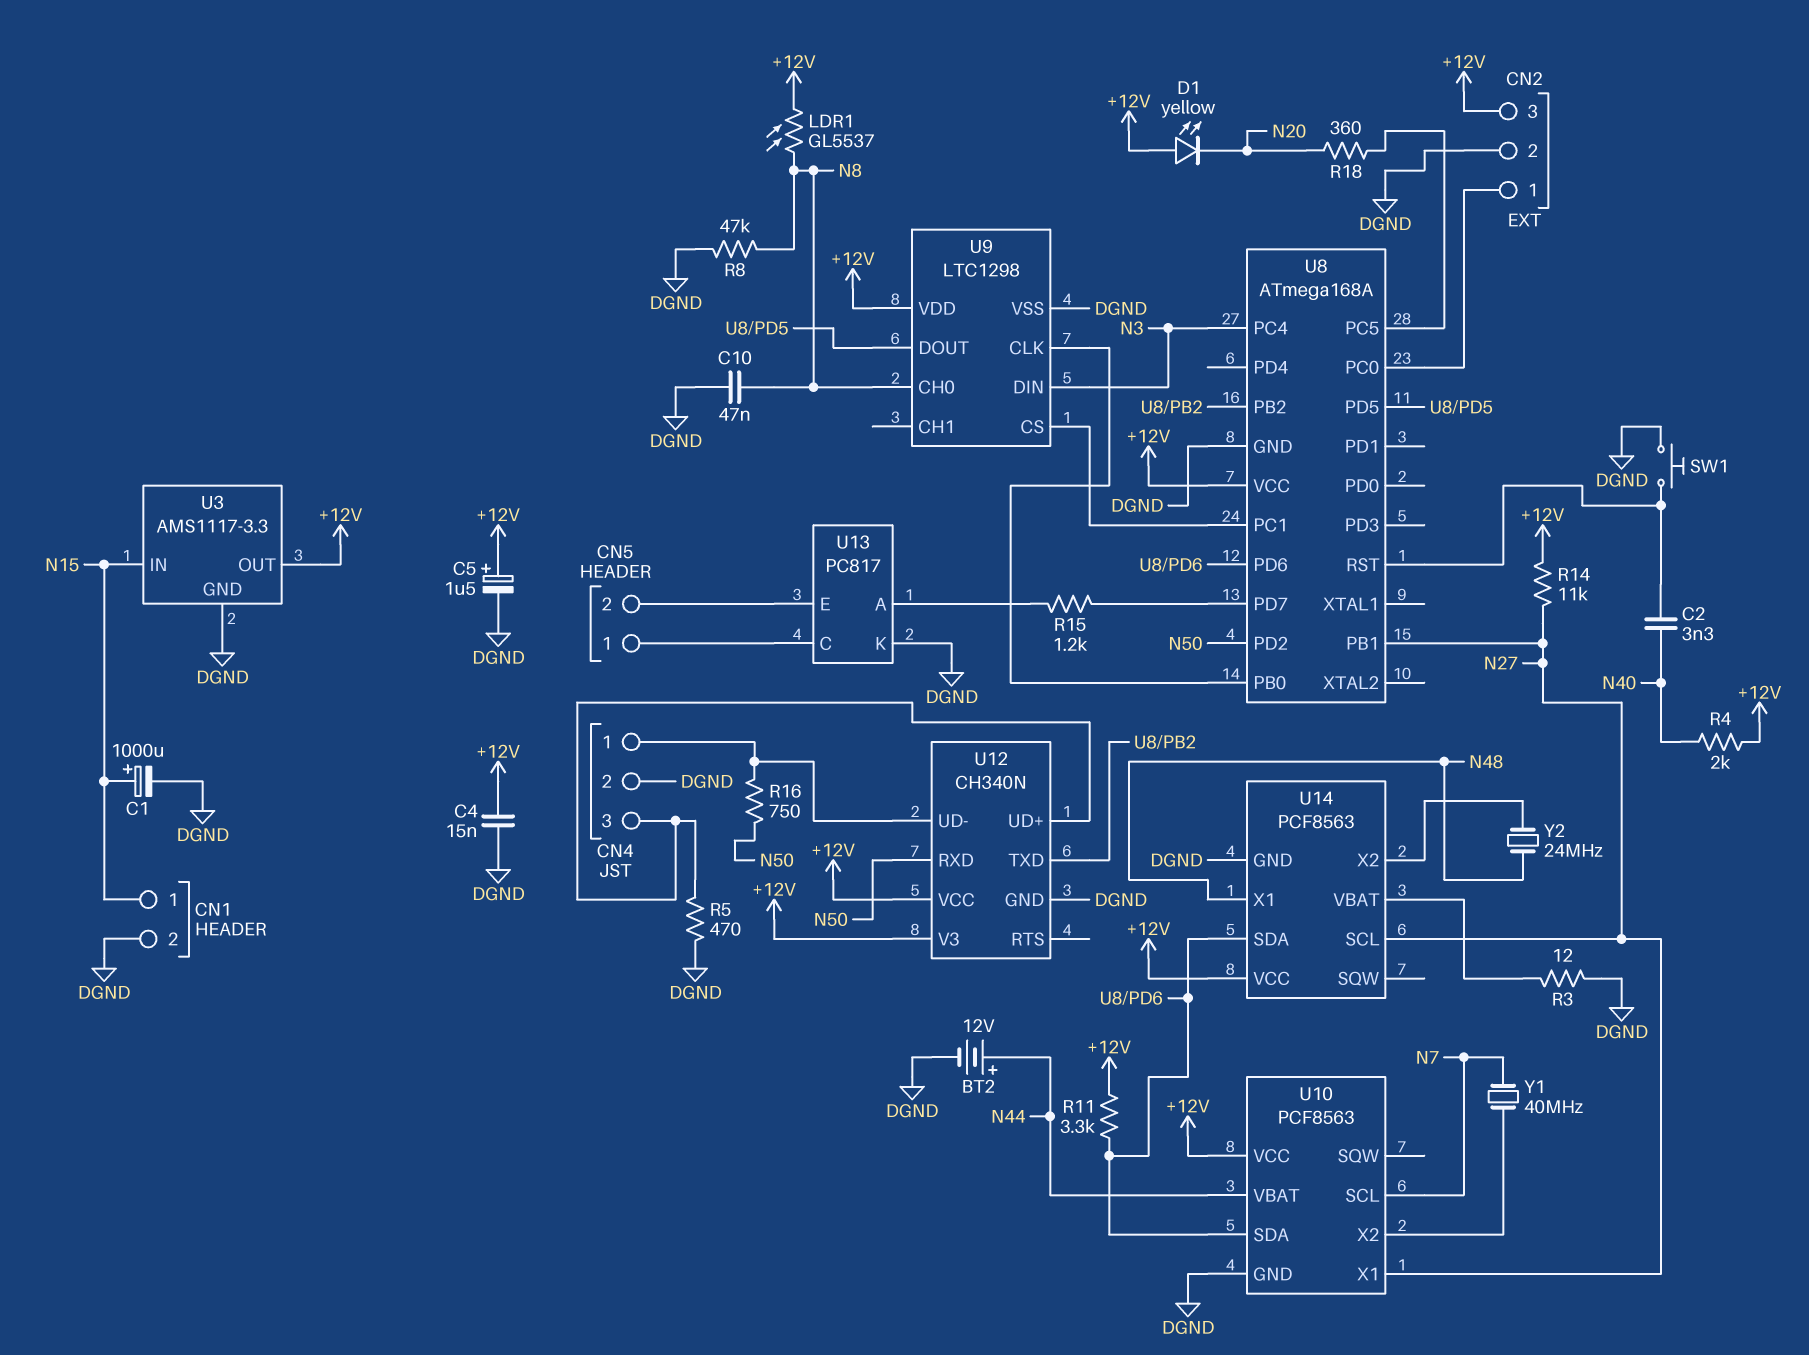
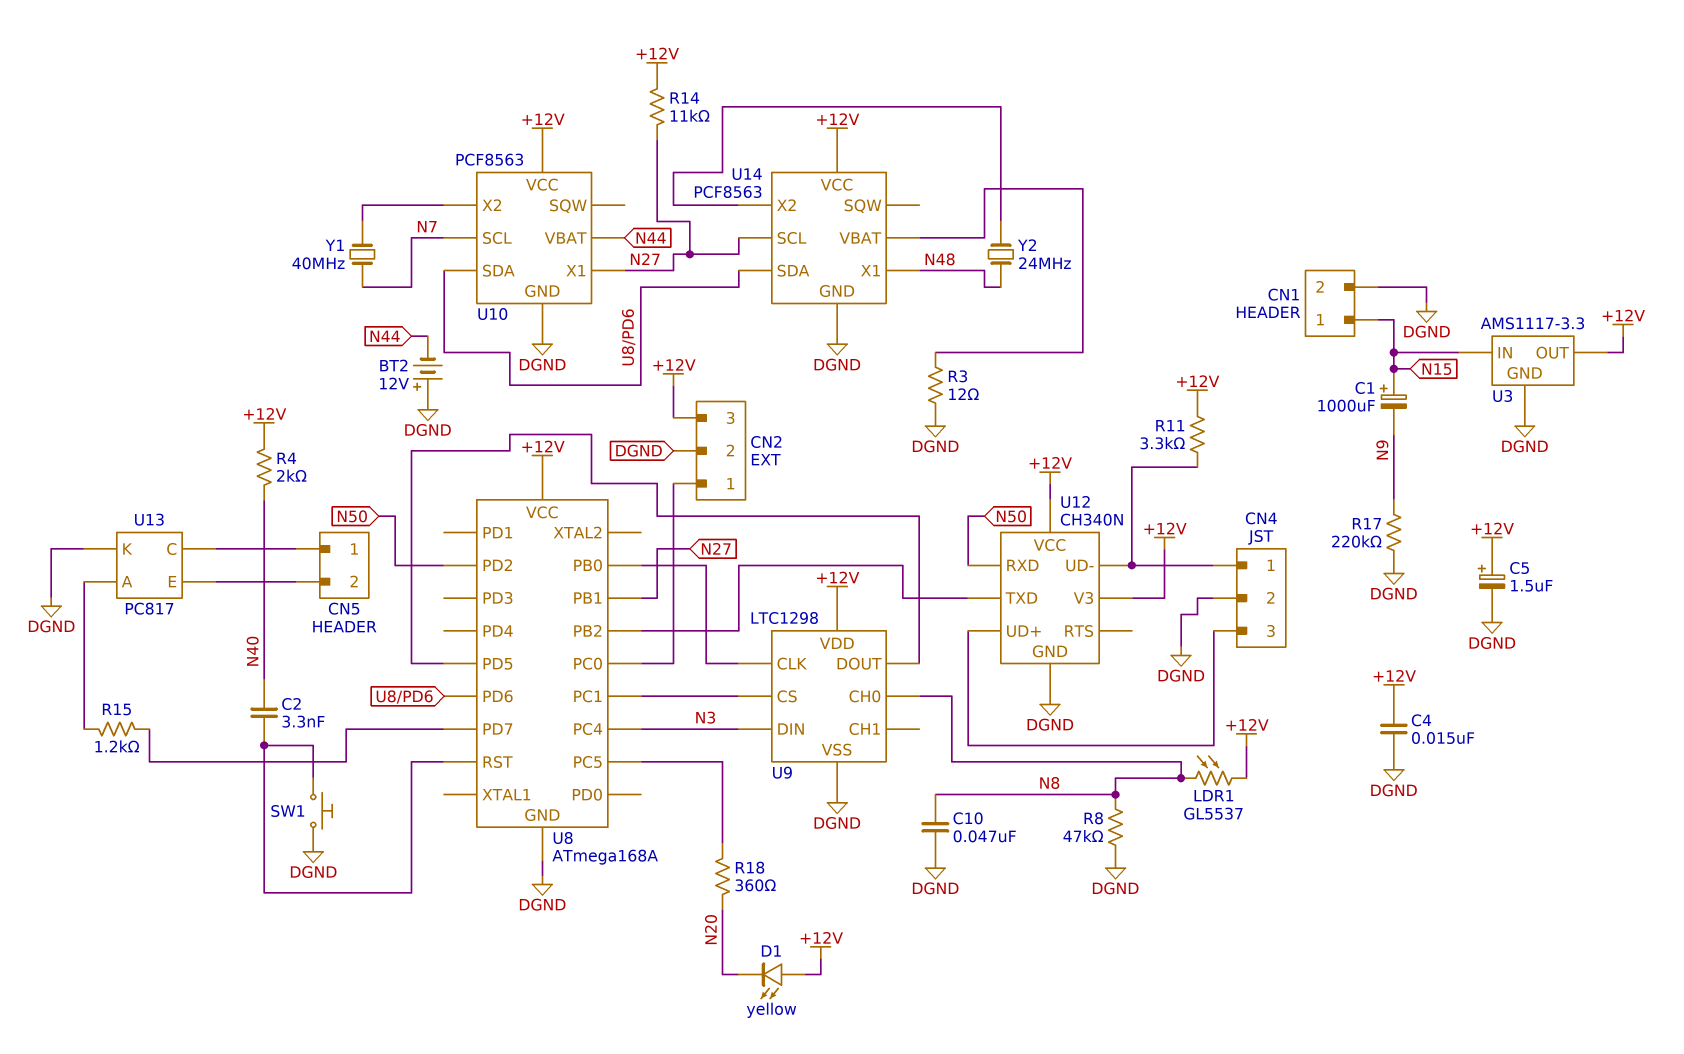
BT2: 12V (plus N44, minus DGND) -> 12V (plus DGND, minus N44)
C1: 1000uF (plus N15, minus DGND) -> 1000uF (plus N15, minus N9)
R5: 470 (CN4/3, DGND) -> none
R11: 3.3k (+12V, U8/PD6) -> 3.3k (+12V, CN4/1)
R16: 750 (CN4/1, N50) -> none
R17: none -> 220k (DGND, N9)

